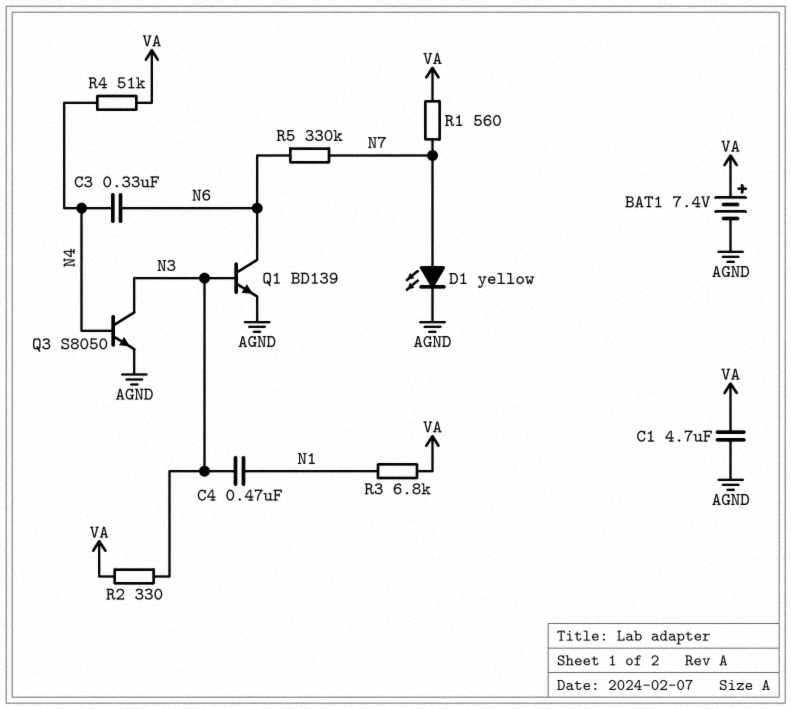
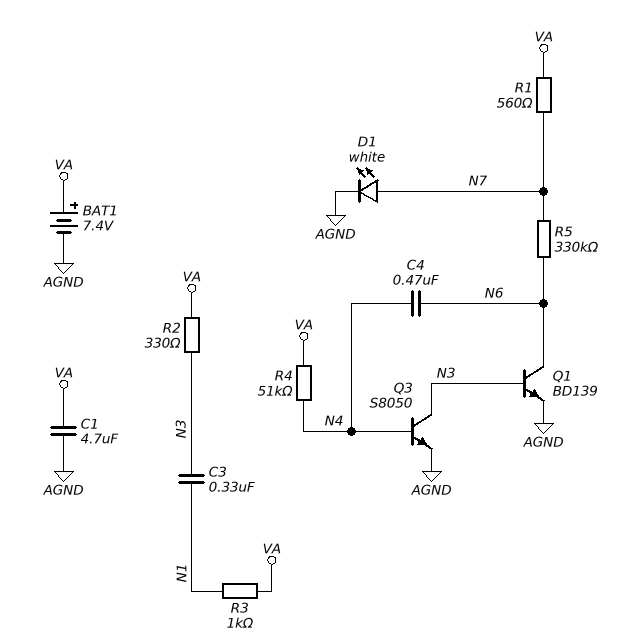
C3: 330nF (N4, N6) -> 330nF (N1, N3)
C4: 470nF (N1, N3) -> 470nF (N4, N6)
D1: LED yellow (A N7, K AGND) -> LED white (A N7, K AGND)
R3: 6.8k (N1, VA) -> 1k (N1, VA)

